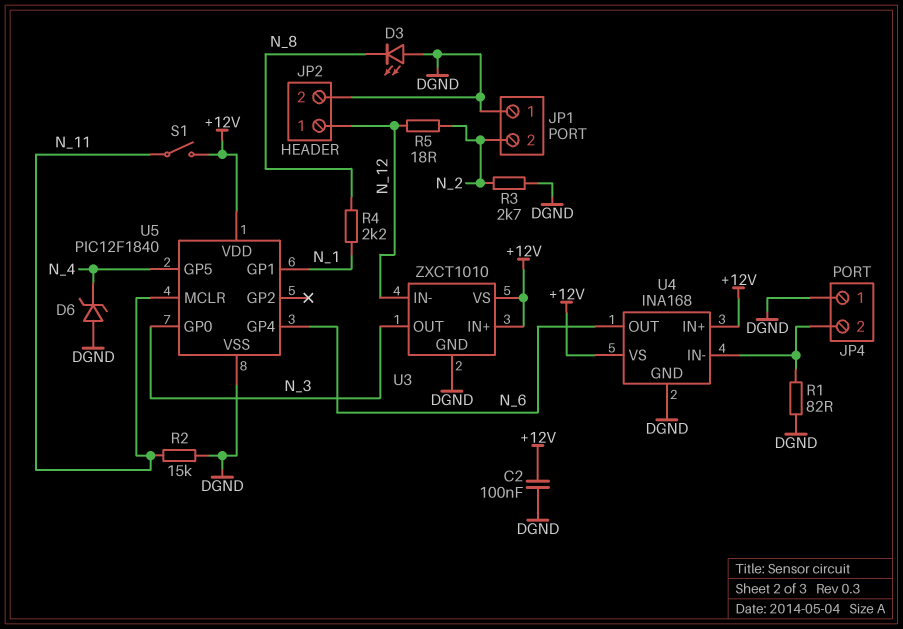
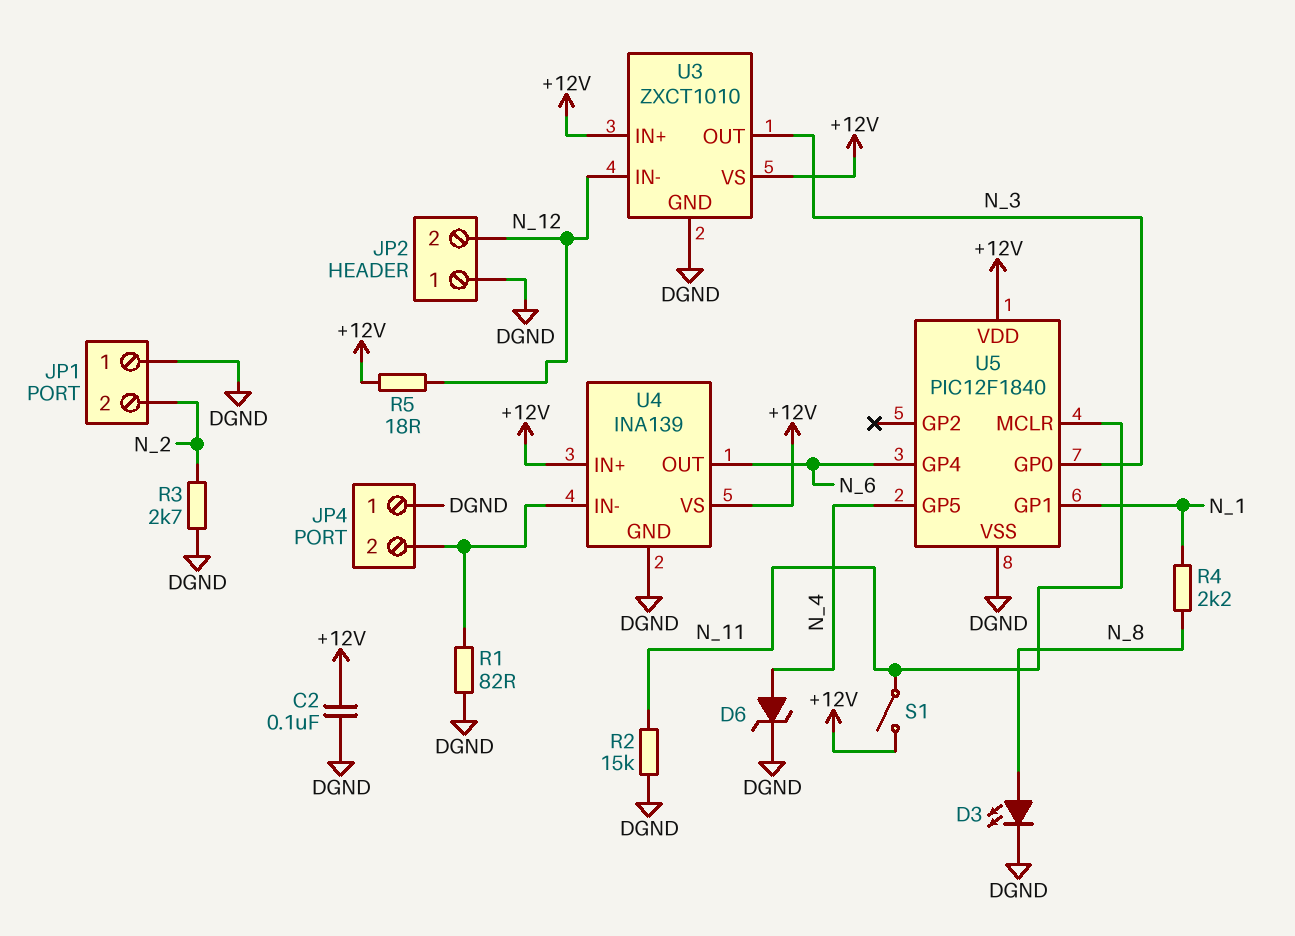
D3: LED (A DGND, K N_8) -> LED (A N_8, K DGND)
D6: zener (A DGND, K N_4) -> zener (A N_4, K DGND)
JP2 pin 1: N_12 -> DGND
JP2 pin 2: DGND -> N_12
R5: 18 (N_2, N_12) -> 18 (+12V, N_12)
U4: INA168 -> INA139

